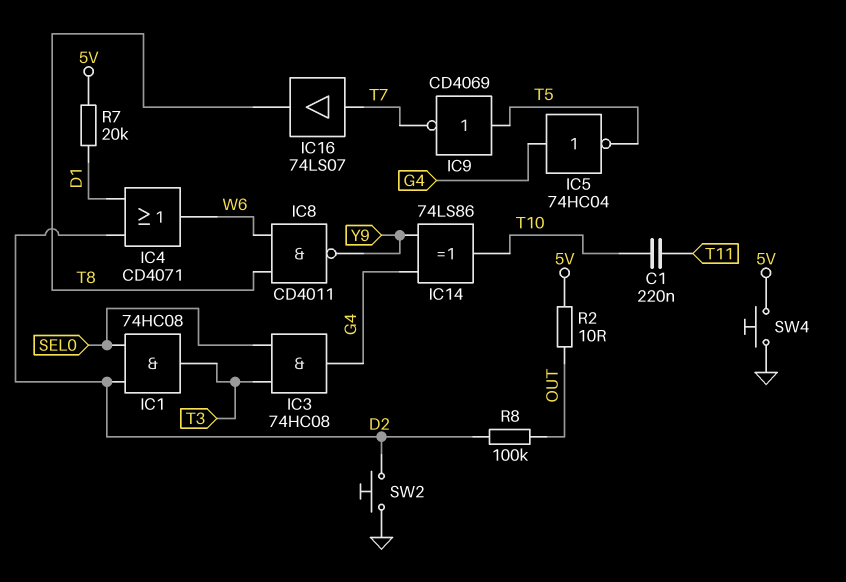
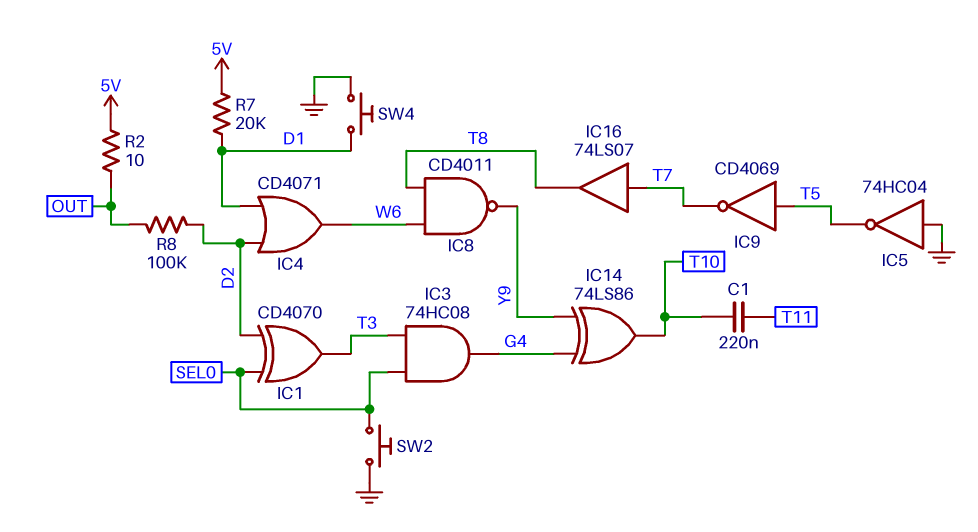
IC1: AND 74HC08 (in D2, in SEL0, out T3) -> XOR CD4070 (in D2, in SEL0, out T3)
IC5: NOT 74HC04 (in G4, out T5) -> NOT 74HC04 (in GND, out T5)
SW2: button (D2, GND) -> button (GND, SEL0)
SW4: button (5V, GND) -> button (D1, GND)

